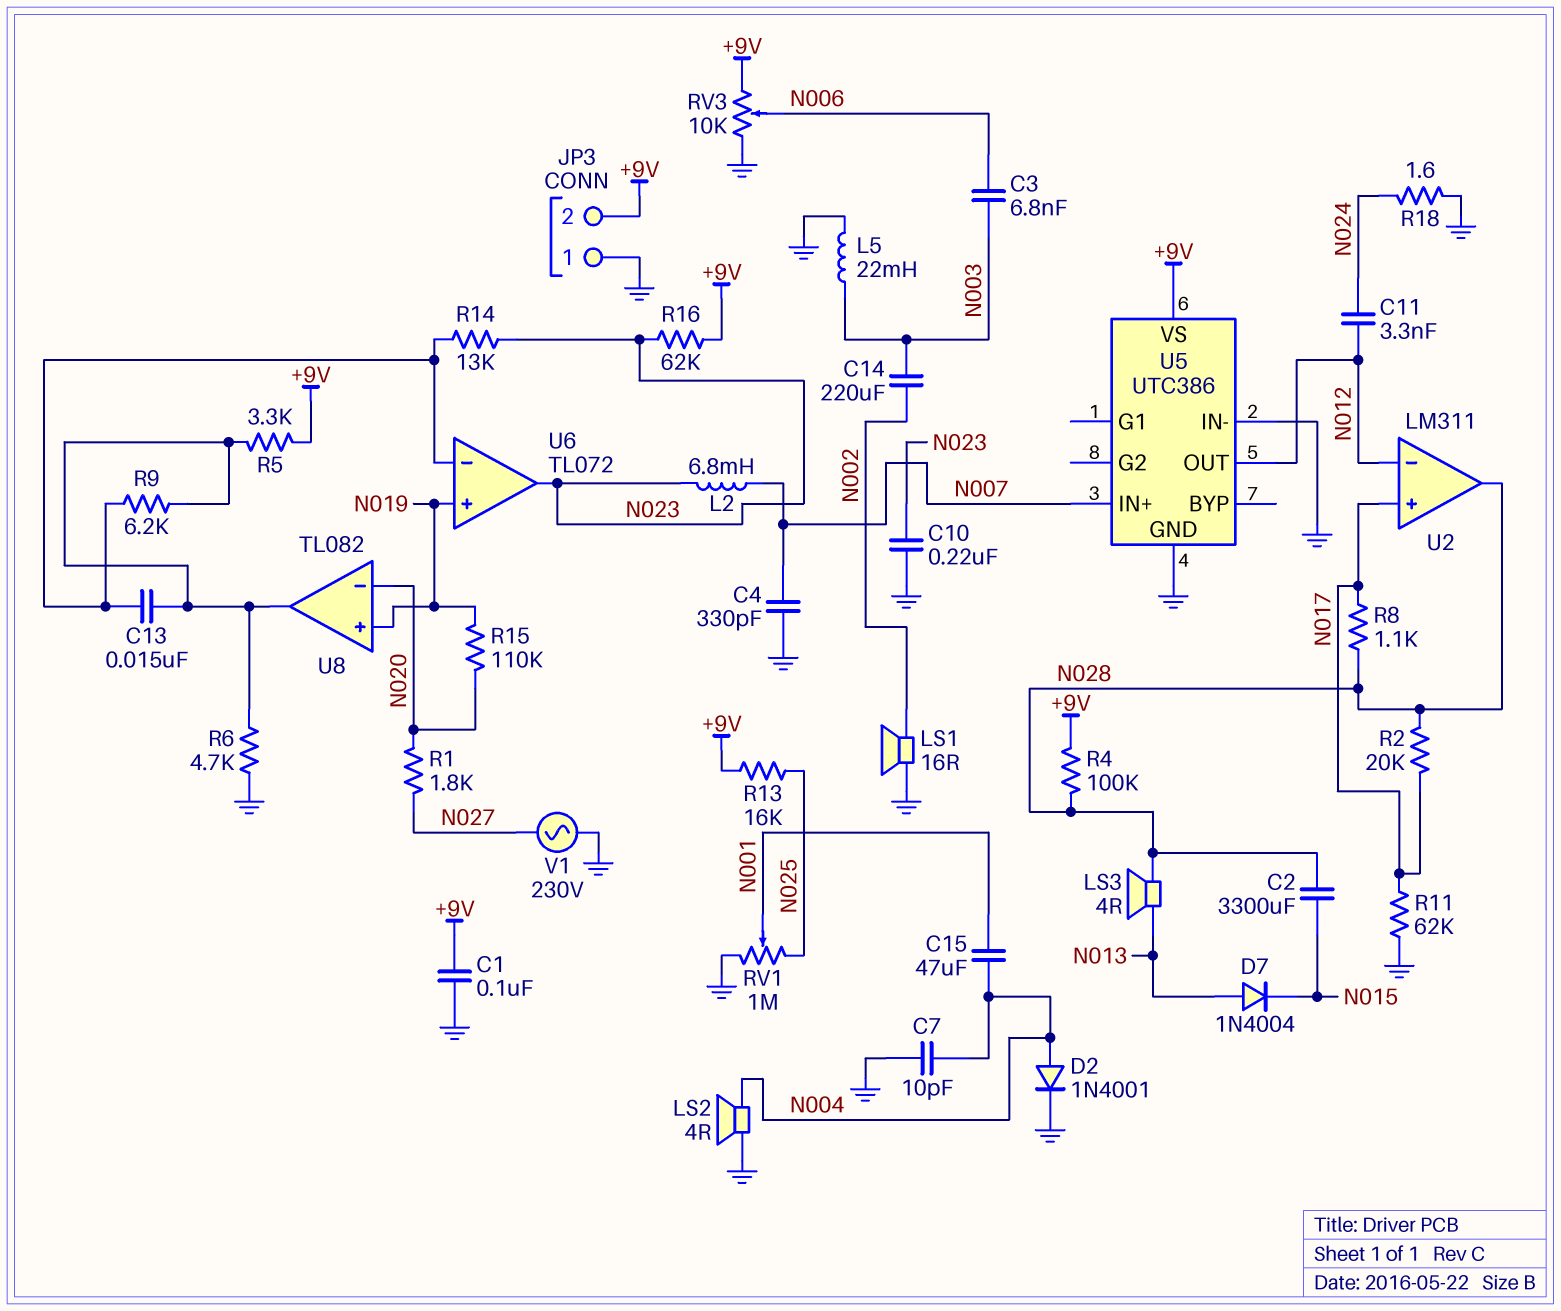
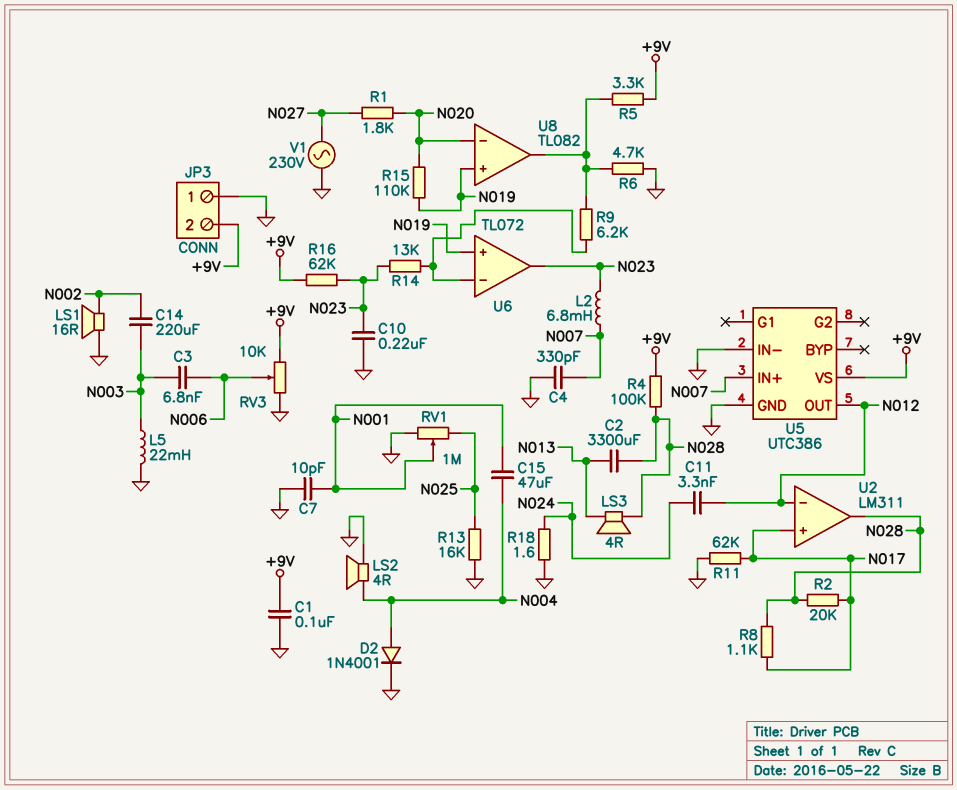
C2: 3300uF (N015, N028) -> 3300uF (N013, N028)
C7: 10pF (GND, N004) -> 10pF (GND, N001)
C13: 15nF (U6/in-, U8/out) -> none
D7: diode 1N4004 (A N013, K N015) -> none
R13: 16k (+9V, N025) -> 16k (GND, N025)

